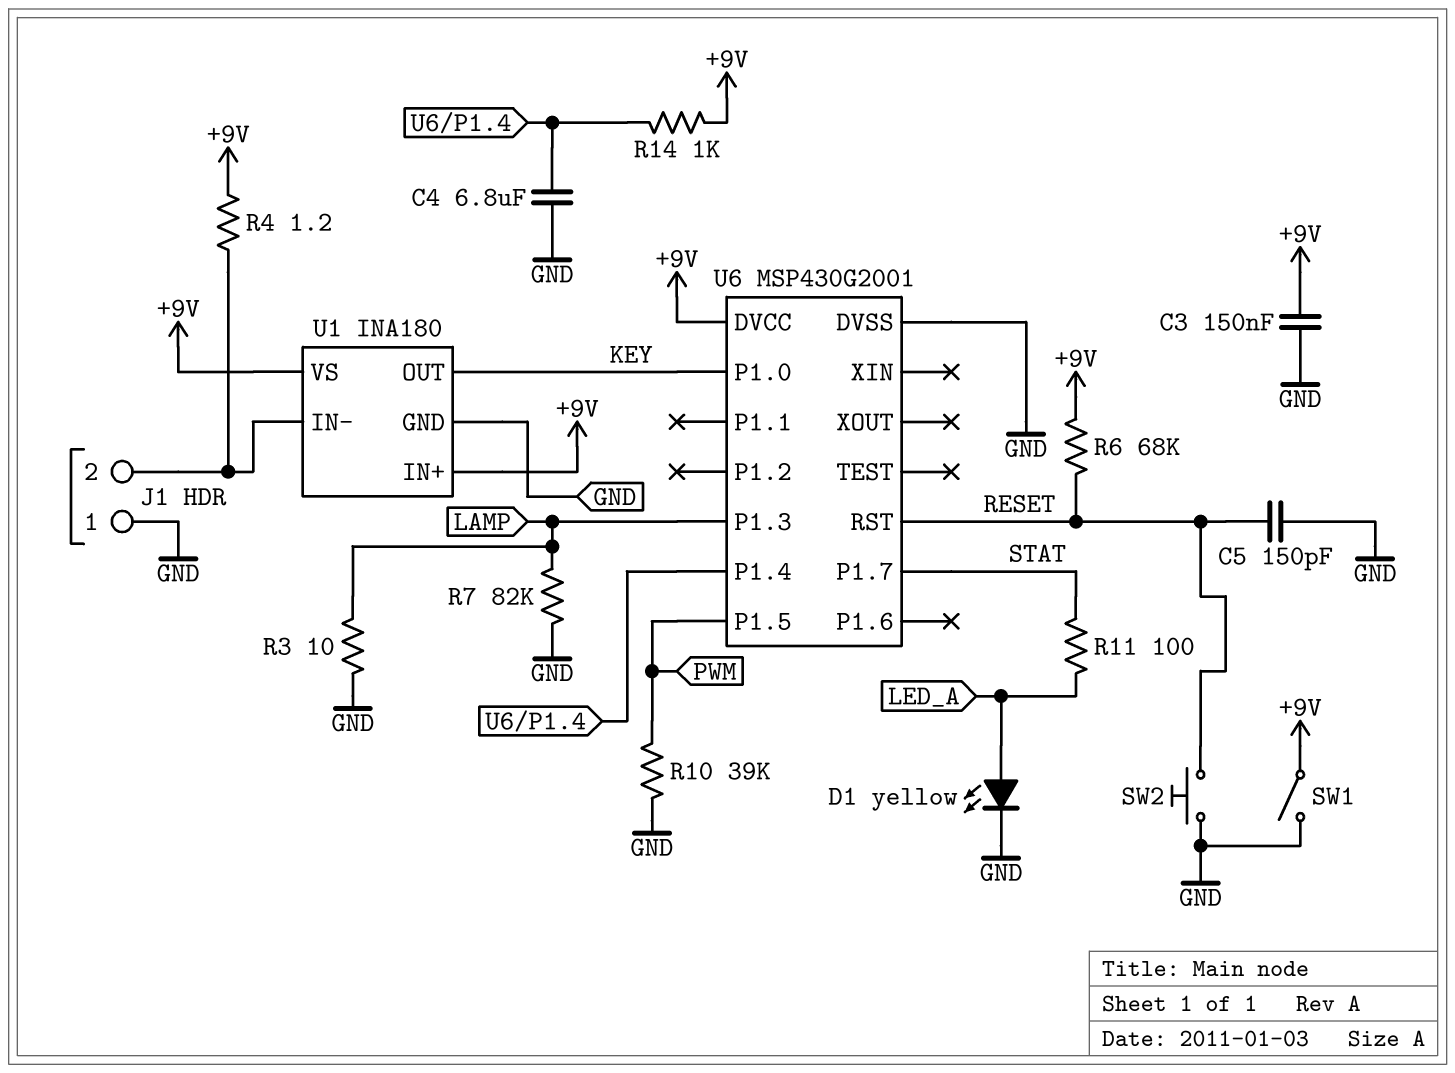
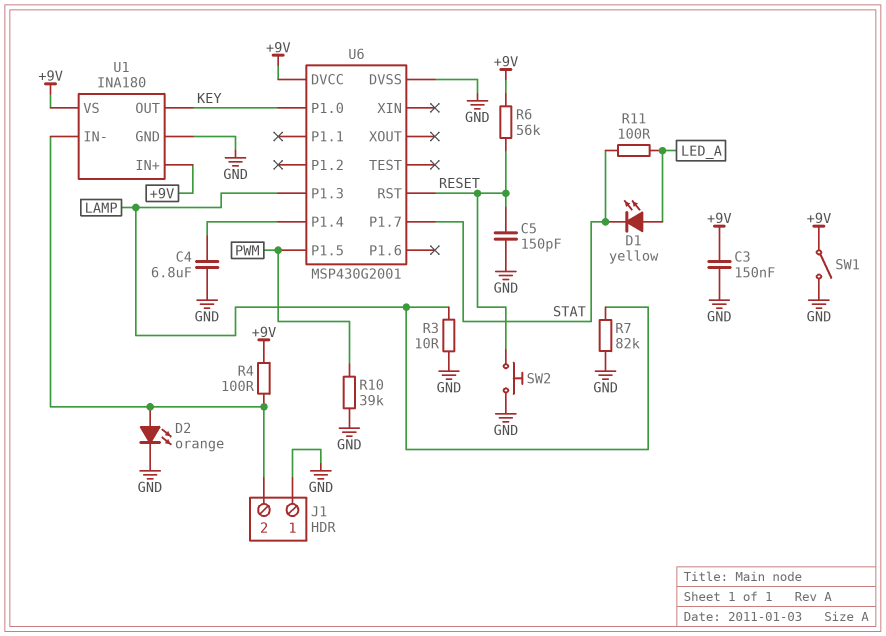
D1: LED yellow (A LED_A, K GND) -> LED yellow (A LED_A, K STAT)
D2: none -> LED orange (A J1/2, K GND)
R4: 1.2 (+9V, J1/2) -> 100 (+9V, J1/2)
R6: 68k (+9V, RESET) -> 56k (+9V, RESET)
R14: 1k (+9V, U6/P1.4) -> none

